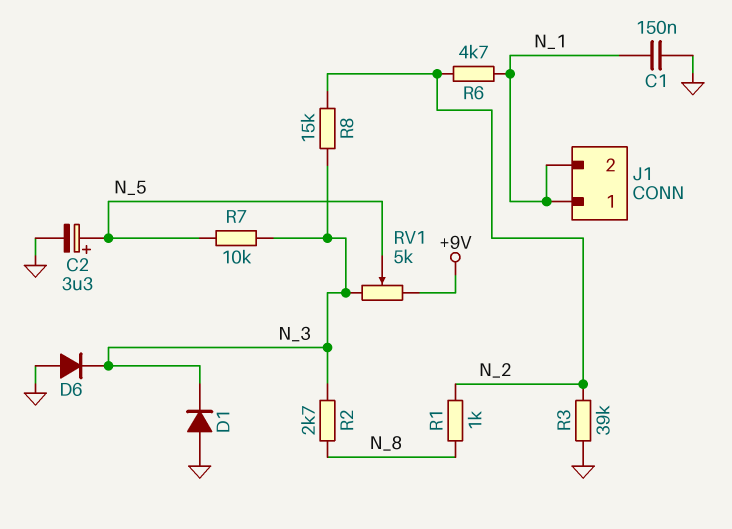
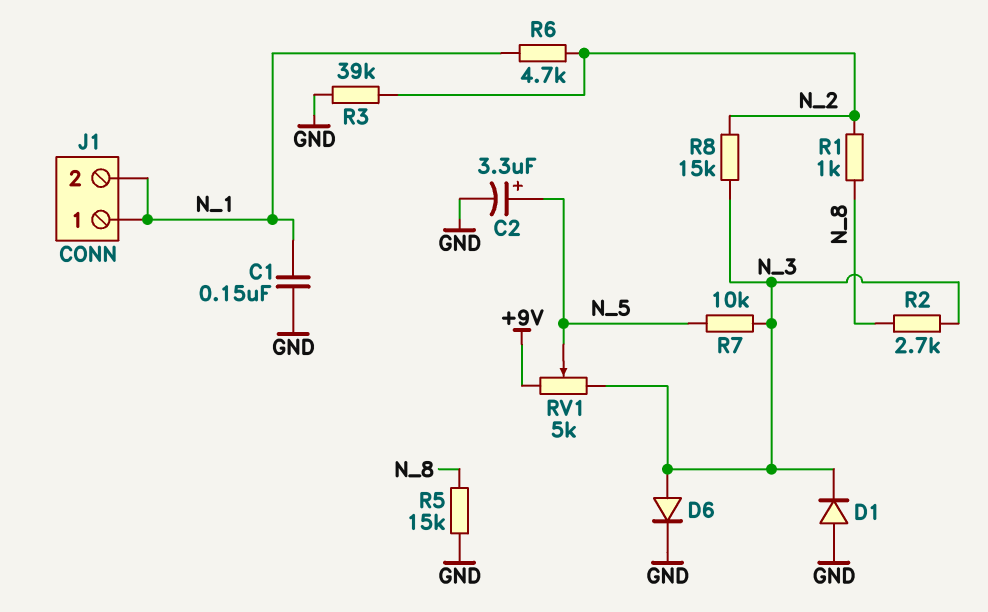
D6: diode (A GND, K N_3) -> diode (A N_3, K GND)
R5: none -> 15k (GND, N_8)

